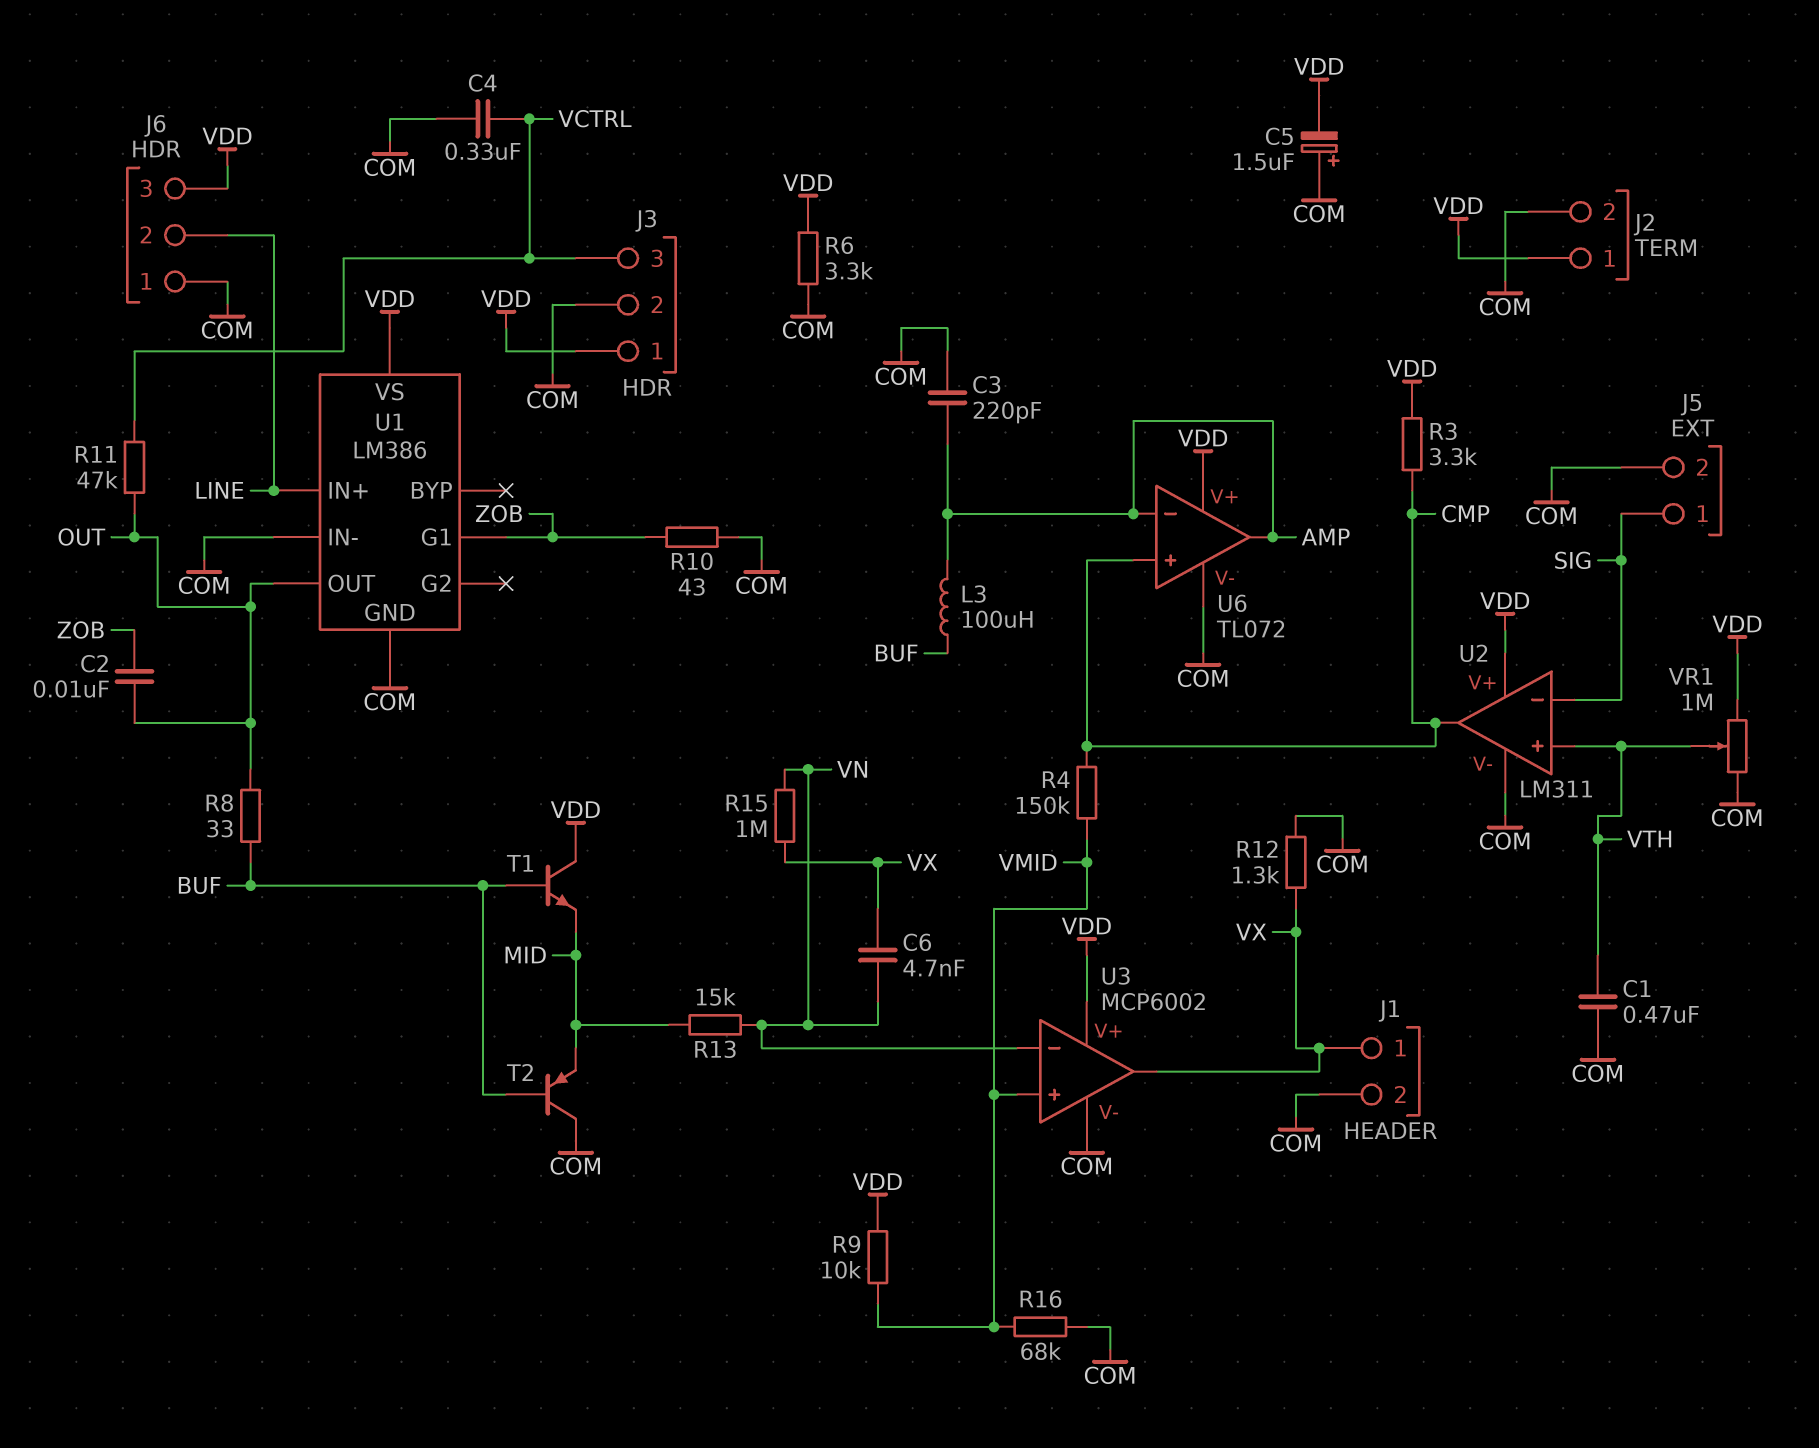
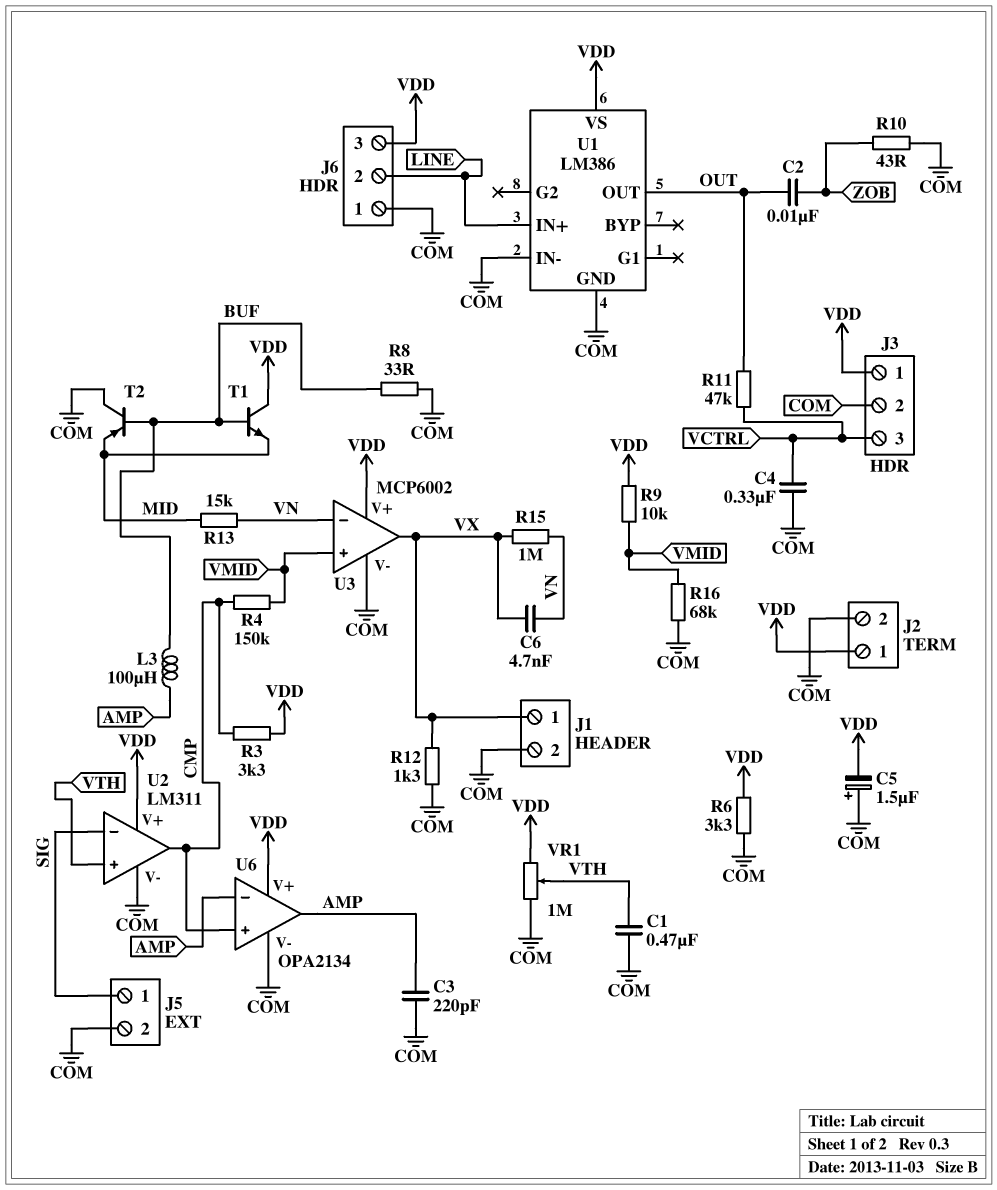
R8: 33 (BUF, OUT) -> 33 (BUF, COM)
U1 pin G1: ZOB -> none
U6: TL072 -> OPA2134

